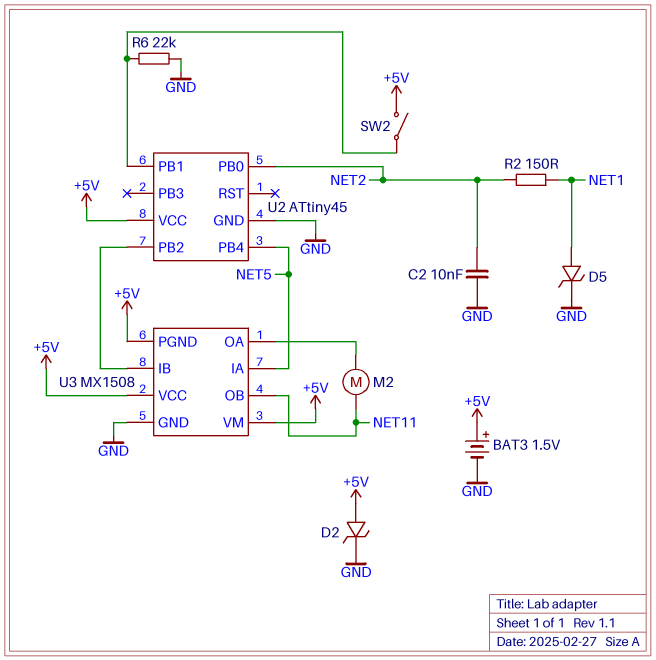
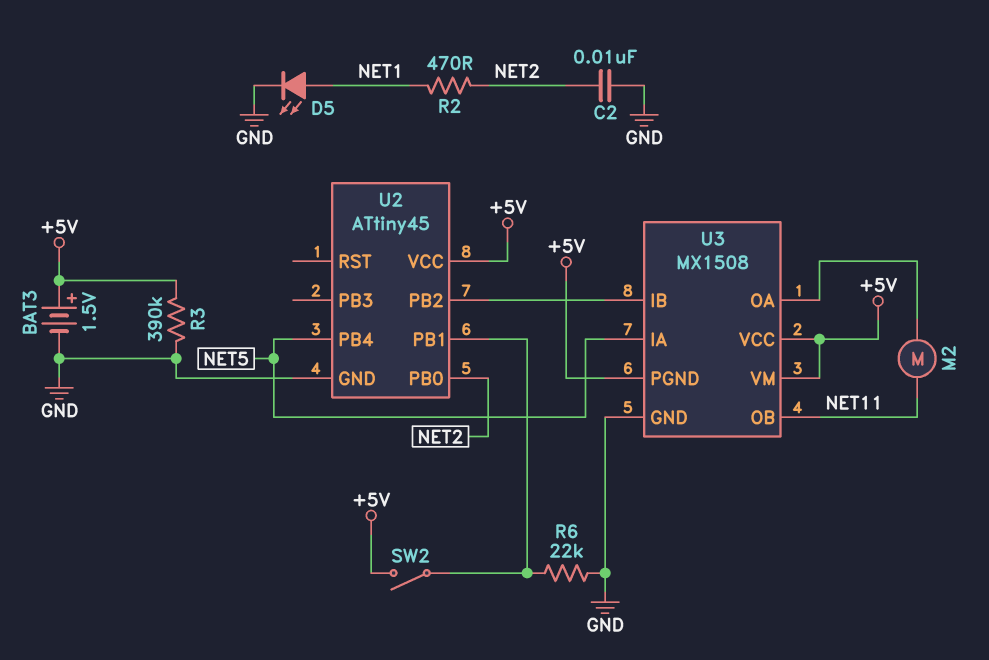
D2: zener (A +5V, K GND) -> none
D5: zener (A NET1, K GND) -> LED (A NET1, K GND)
R2: 150 (NET1, NET2) -> 470 (NET1, NET2)
R3: none -> 390k (+5V, GND)

